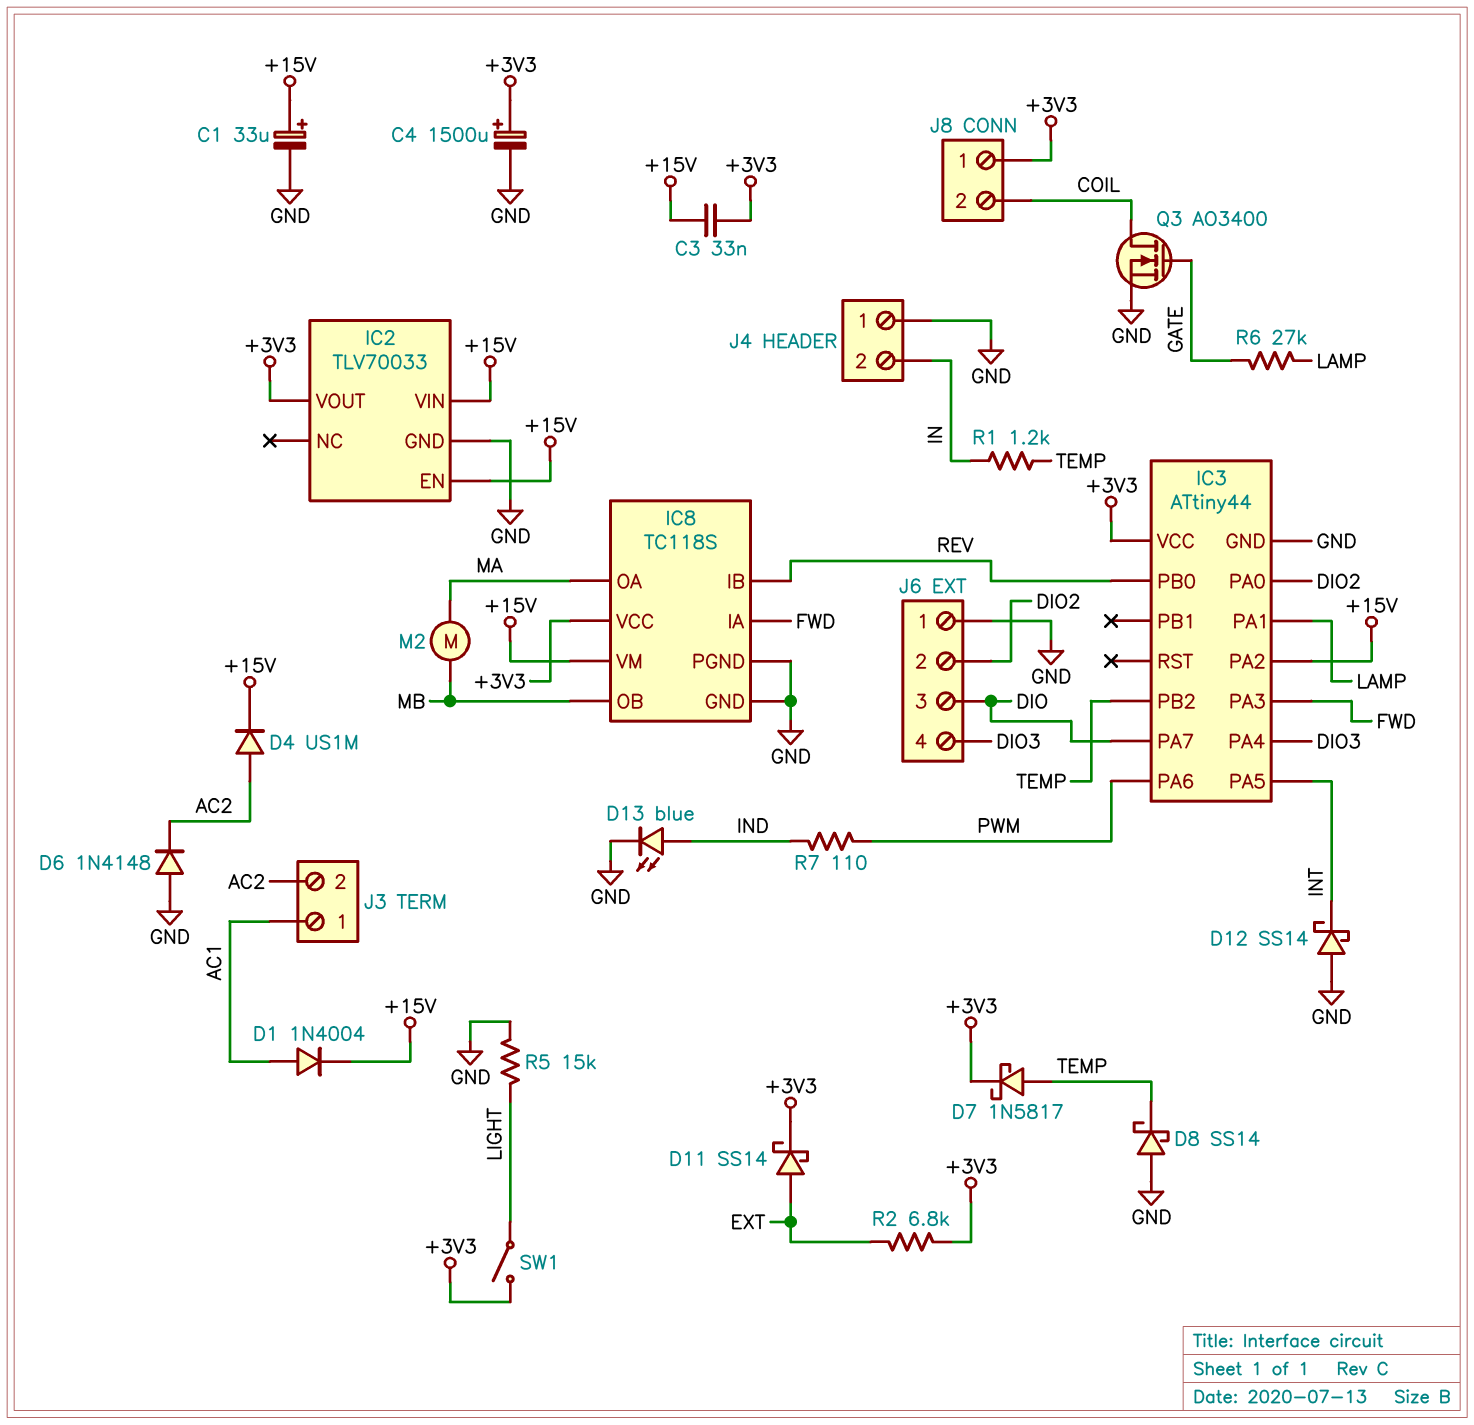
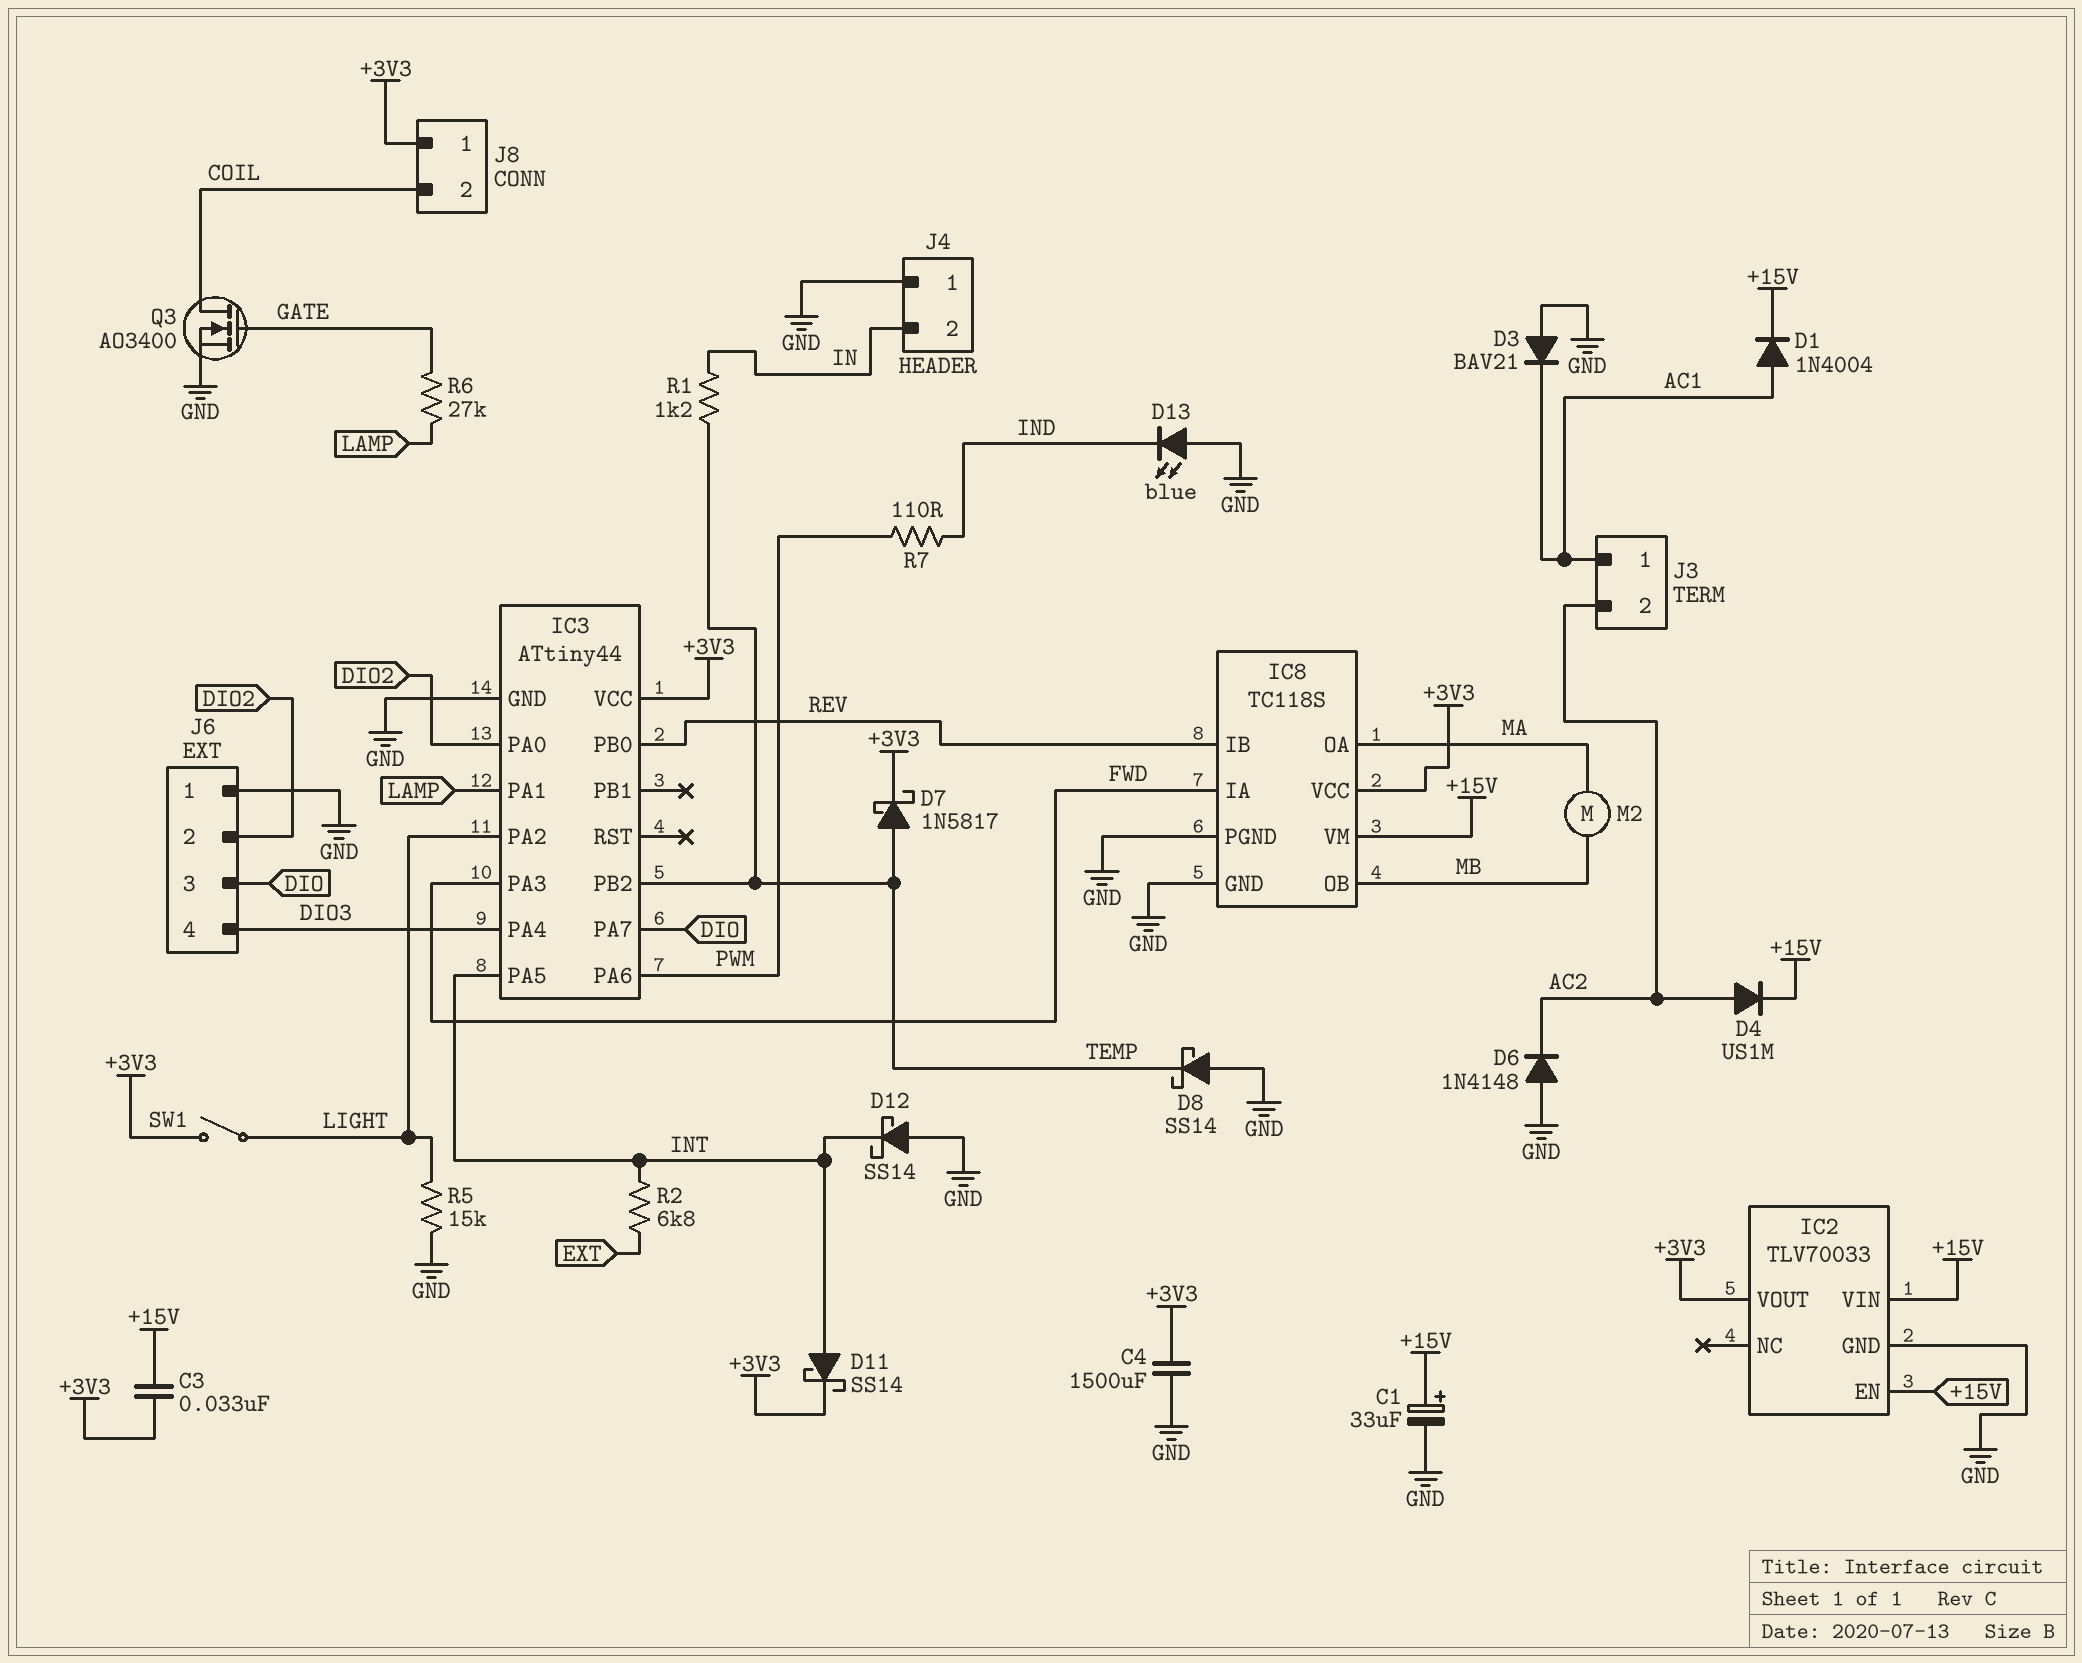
C4: 1500uF (plus +3V3, minus GND) -> 1500uF (+3V3, GND)
D3: none -> diode BAV21 (A GND, K AC1)
D11: schottky SS14 (A EXT, K +3V3) -> schottky SS14 (A INT, K +3V3)
D13: LED blue (A IND, K GND) -> LED blue (A GND, K IND)
IC3 pin PA2: +15V -> LIGHT
R2: 6.8k (+3V3, EXT) -> 6.8k (EXT, INT)

